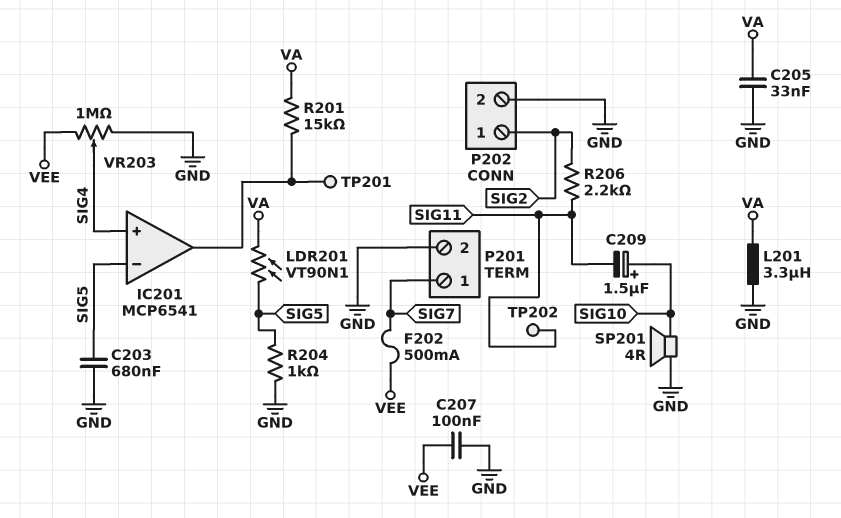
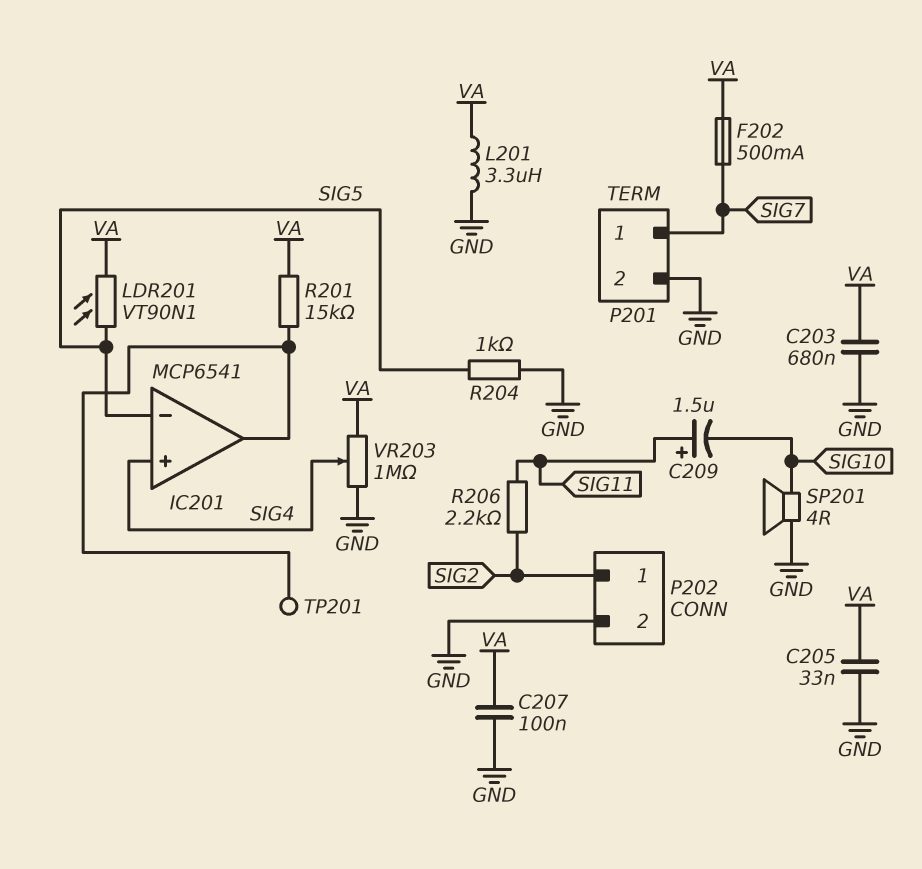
C203: 680nF (GND, SIG5) -> 680nF (GND, VA)
C207: 100nF (GND, VEE) -> 100nF (GND, VA)
C209: 1.5uF (plus SIG10, minus SIG11) -> 1.5uF (plus SIG11, minus SIG10)
F202: 500mA (SIG7, VEE) -> 500mA (SIG7, VA)
TP202: test point (SIG11) -> none
VR203: 1M (GND, VEE, wiper SIG4) -> 1M (GND, VA, wiper SIG4)

